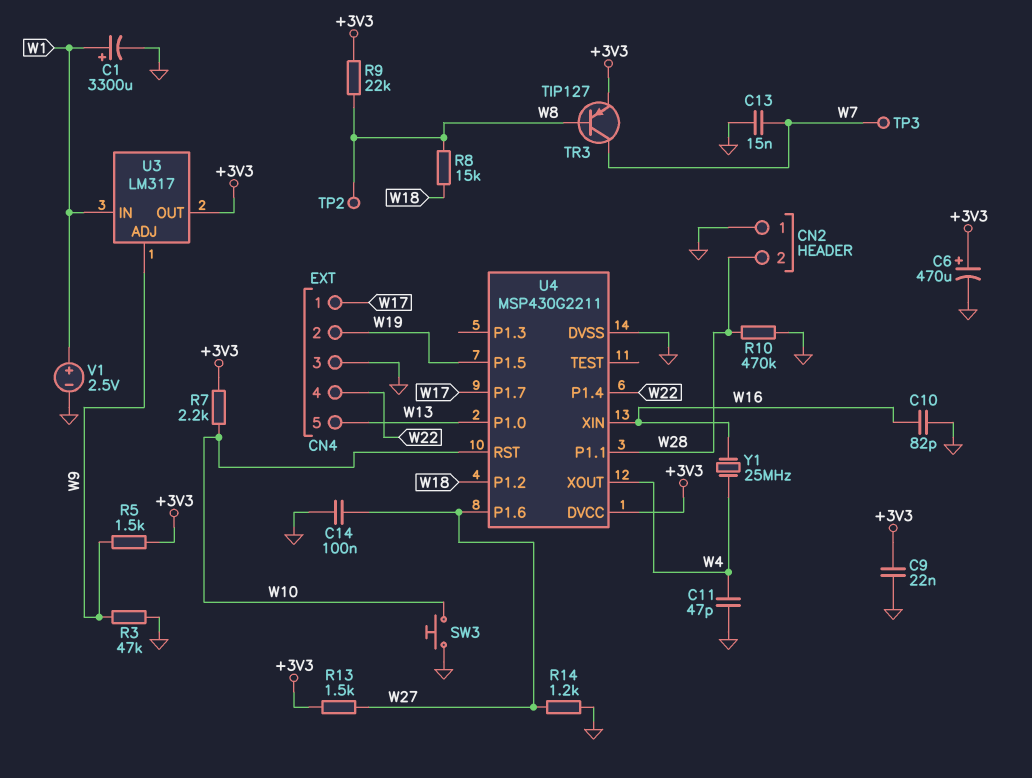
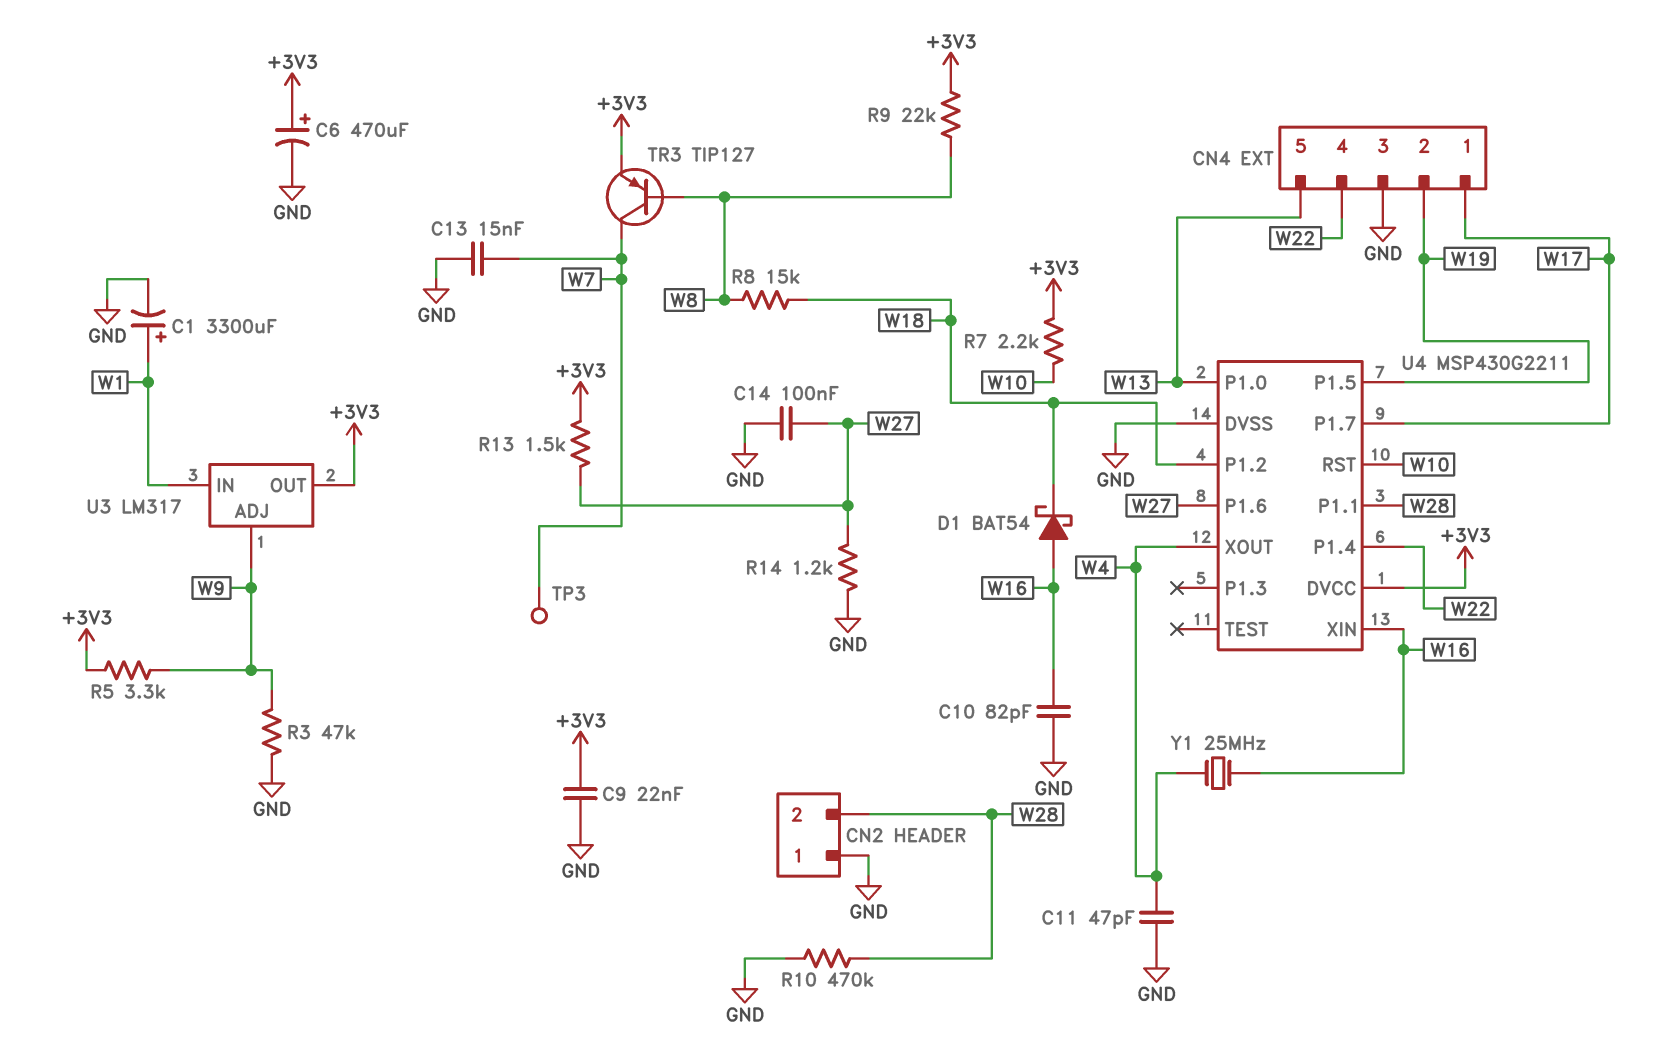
D1: none -> schottky BAT54 (A W16, K W18)
R5: 1.5k (+3V3, W9) -> 3.3k (+3V3, W9)
SW3: button (GND, W10) -> none
TP2: test point (W8) -> none
V1: 2.5V (plus W1, minus GND) -> none

